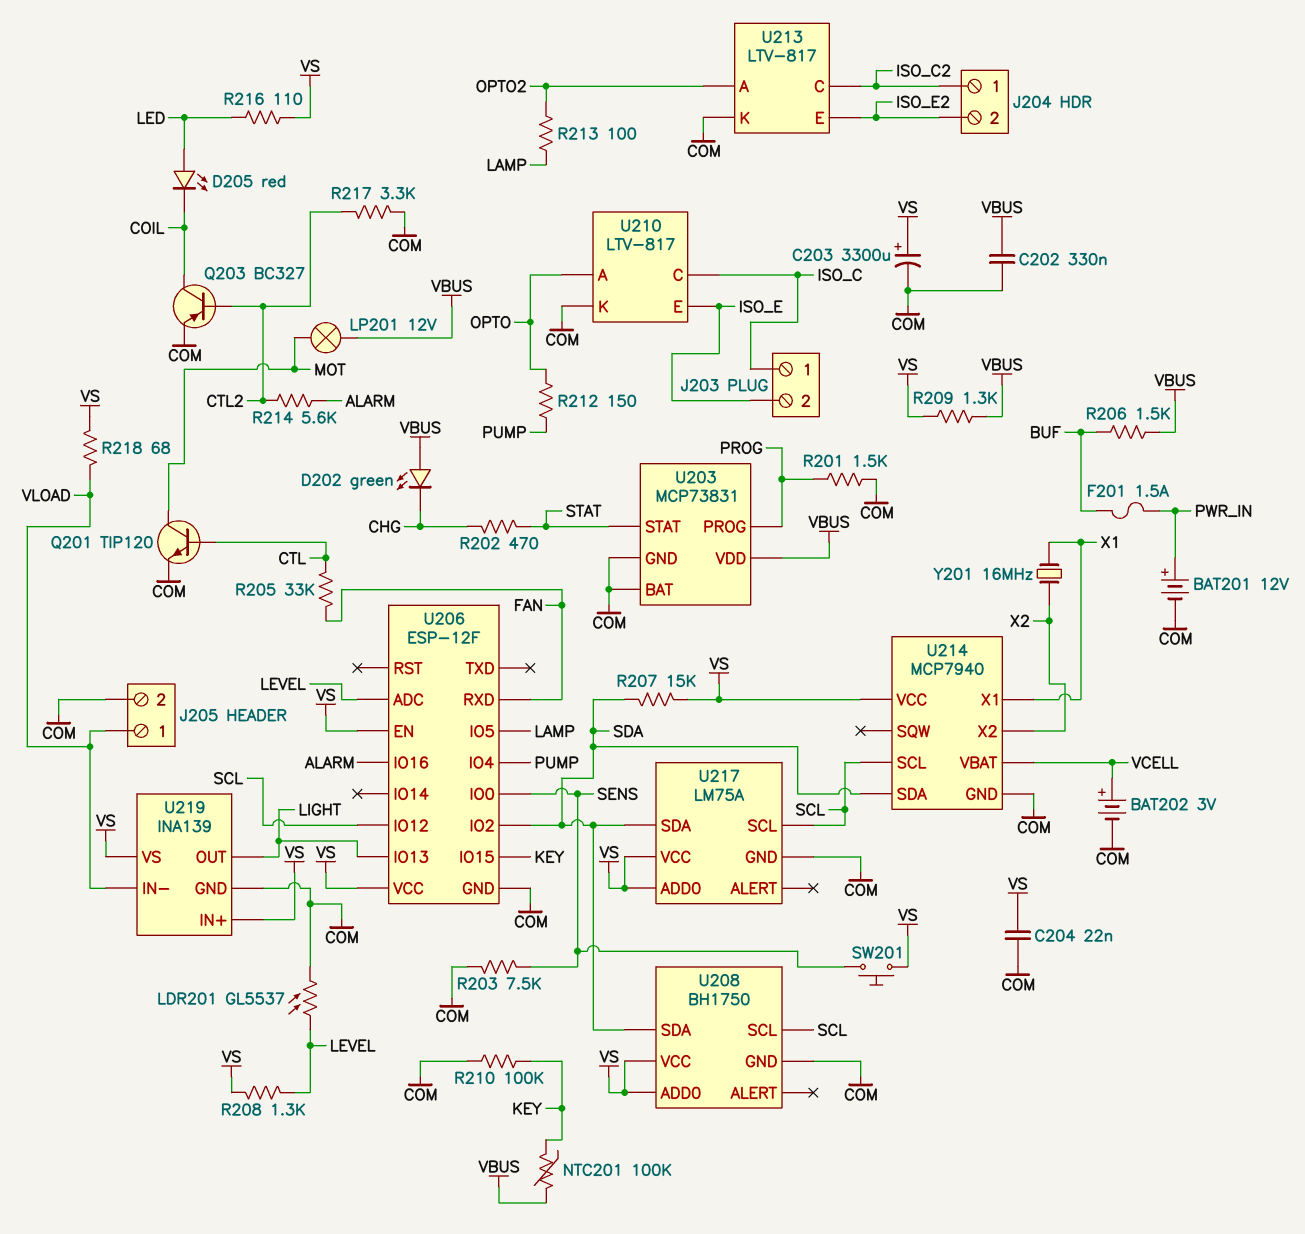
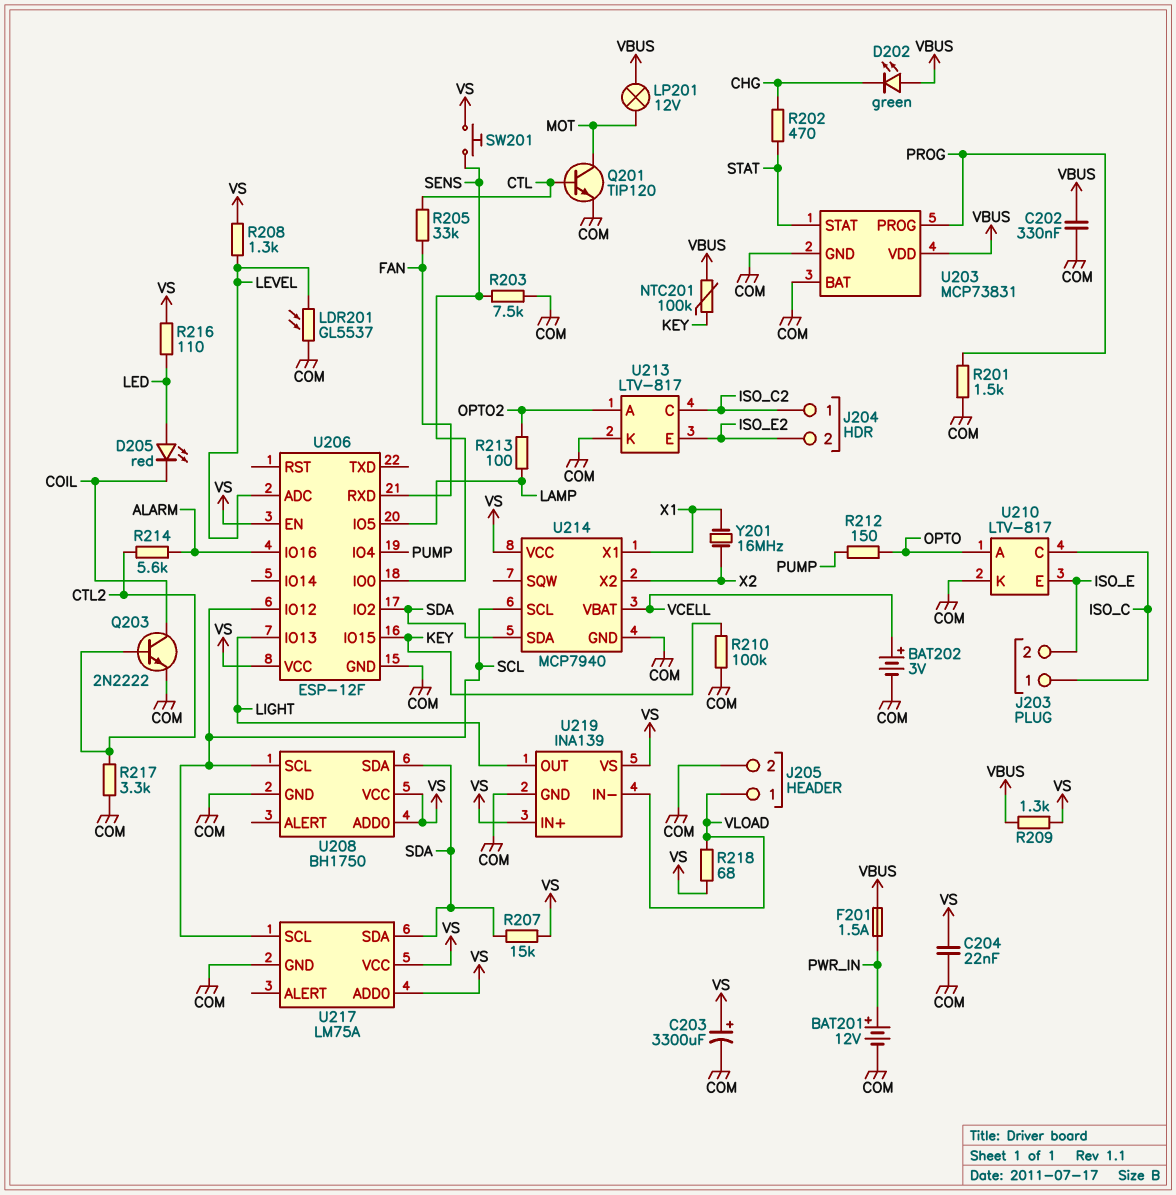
F201: 1.5A (BUF, PWR_IN) -> 1.5A (PWR_IN, VBUS)
Q203: PNP BC327 (B CTL2, C COIL, E COM) -> NPN 2N2222 (B CTL2, C COIL, E COM)
R206: 1.5k (BUF, VBUS) -> none

